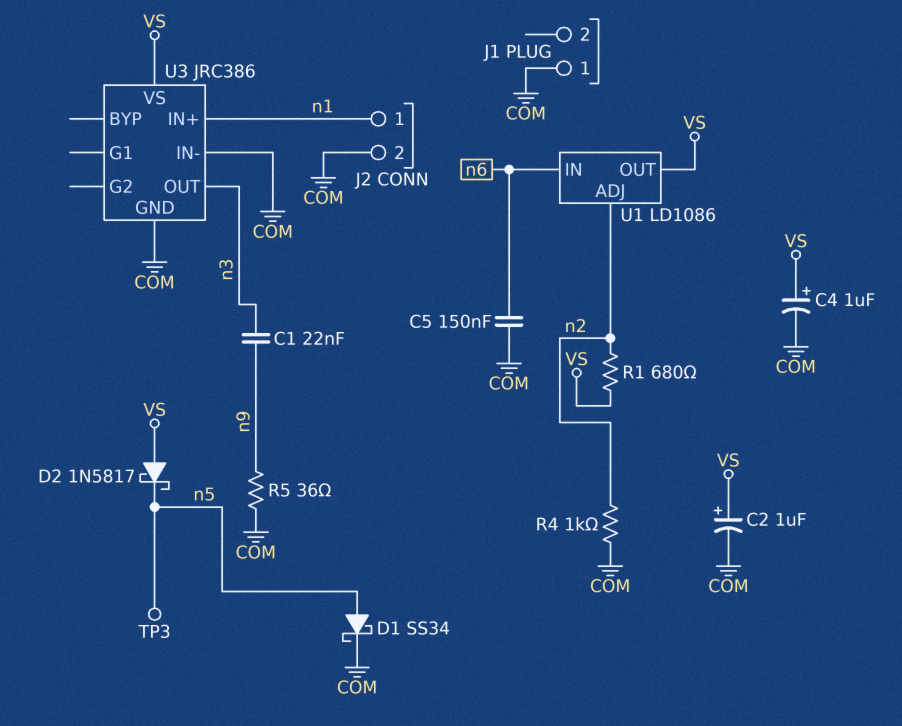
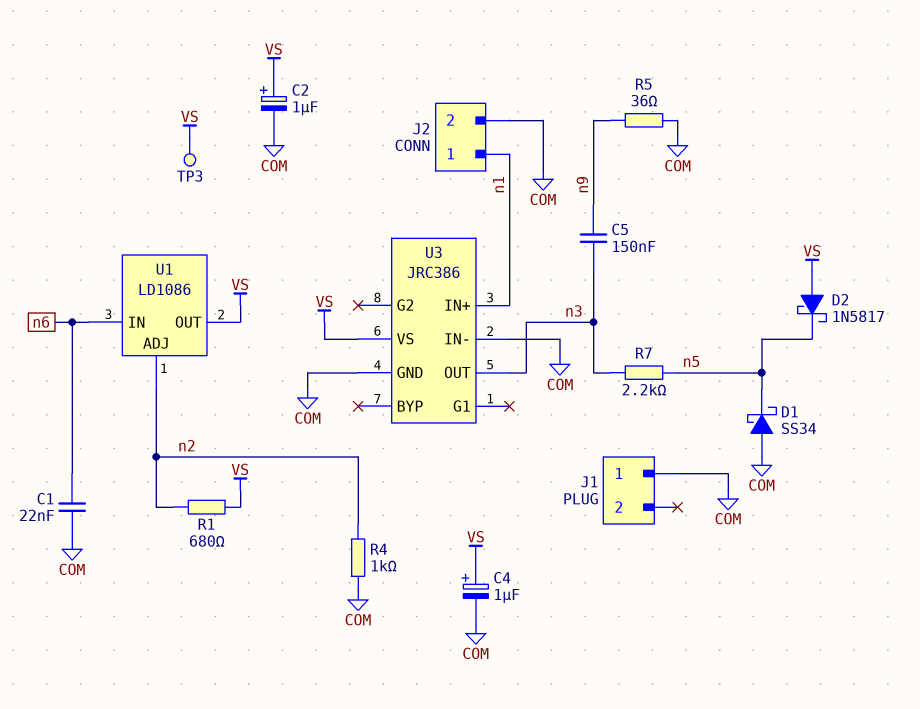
C1: 22nF (n3, n9) -> 22nF (COM, n6)
C5: 150nF (COM, n6) -> 150nF (n3, n9)
D1: schottky SS34 (A n5, K COM) -> schottky SS34 (A COM, K n5)
R7: none -> 2.2k (n3, n5)
TP3: test point (n5) -> test point (VS)

